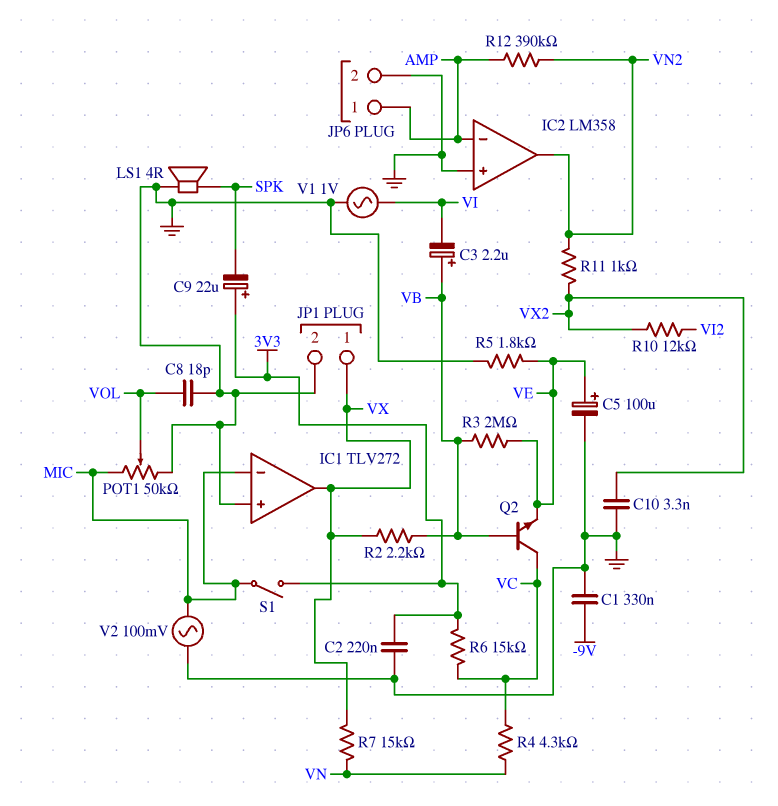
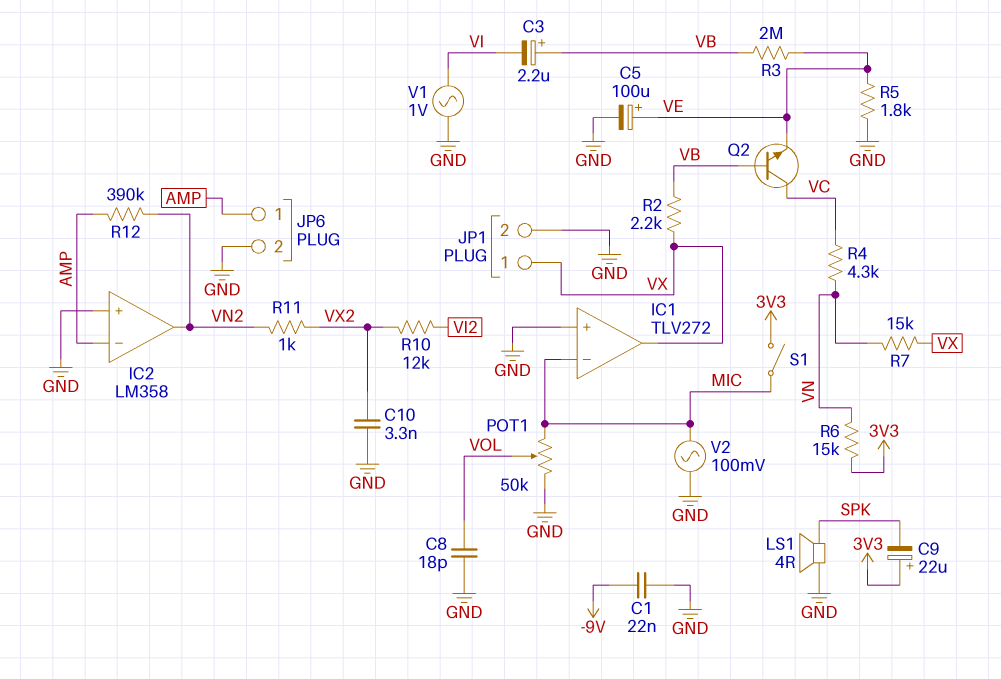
C1: 330nF (-9V, GND) -> 22nF (-9V, GND)
C2: 220nF (3V3, GND) -> none
R6: 15k (3V3, VC) -> 15k (3V3, VN)

